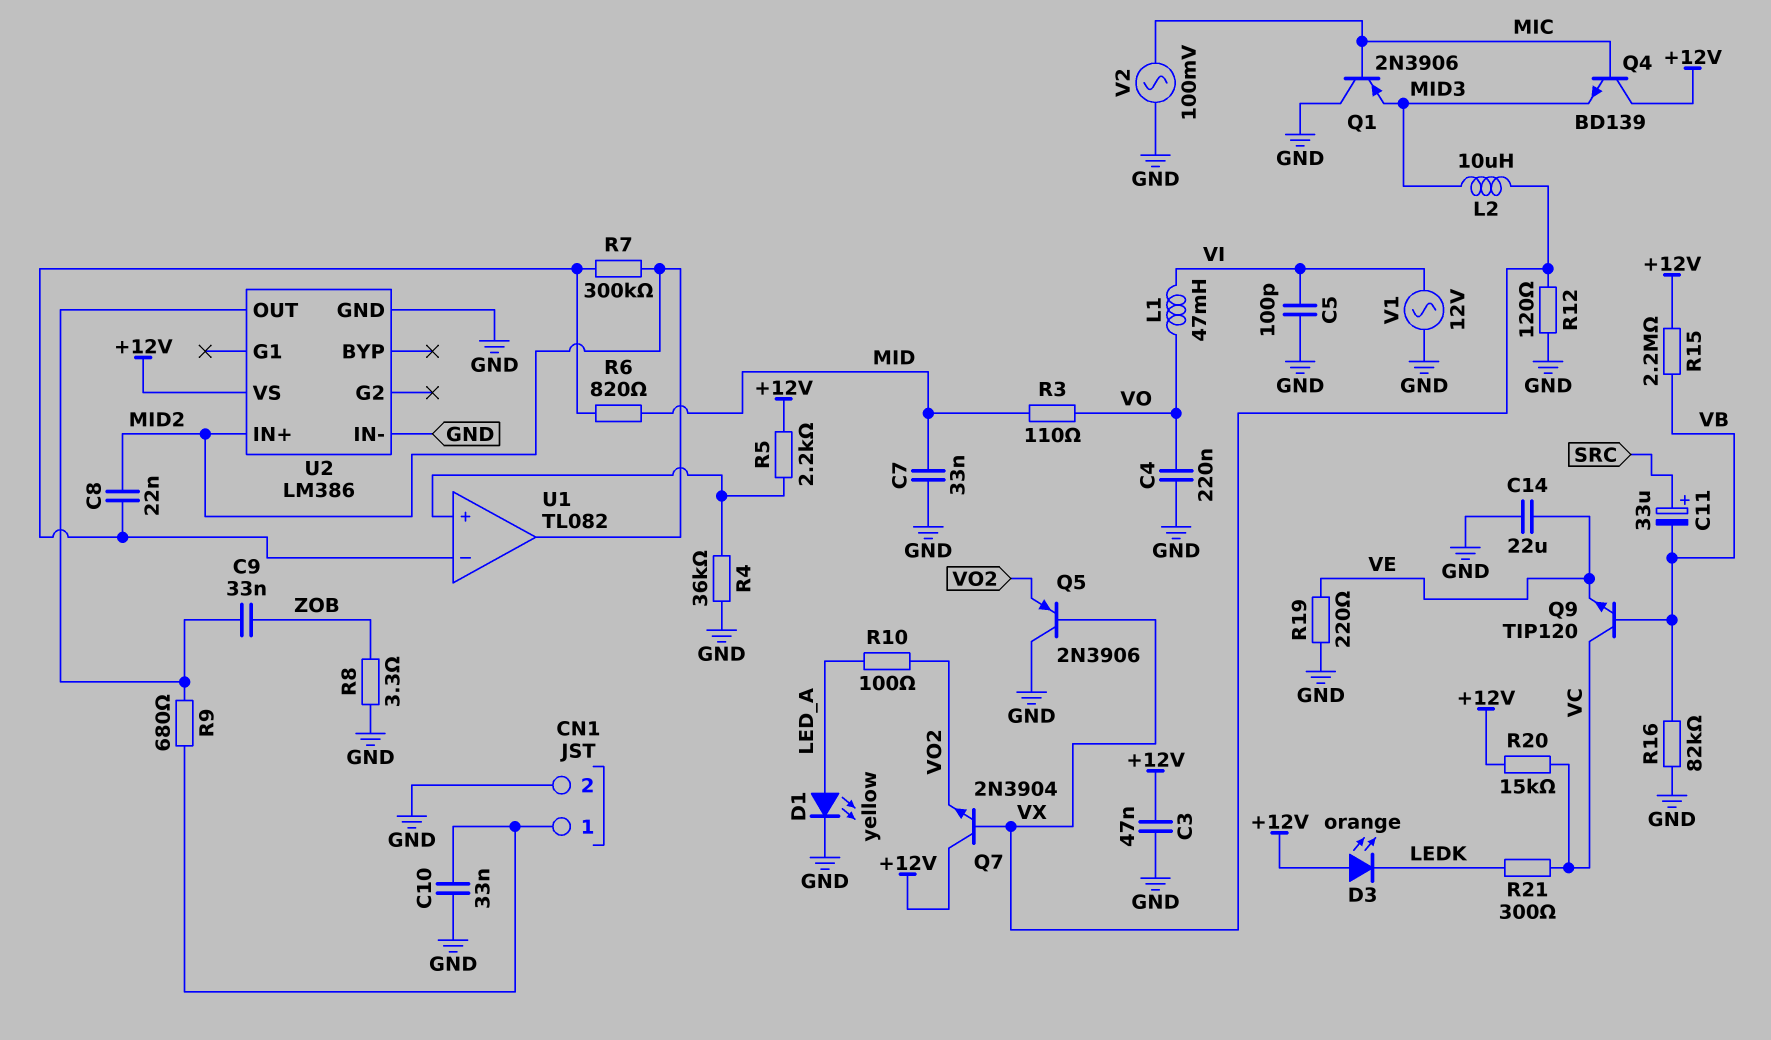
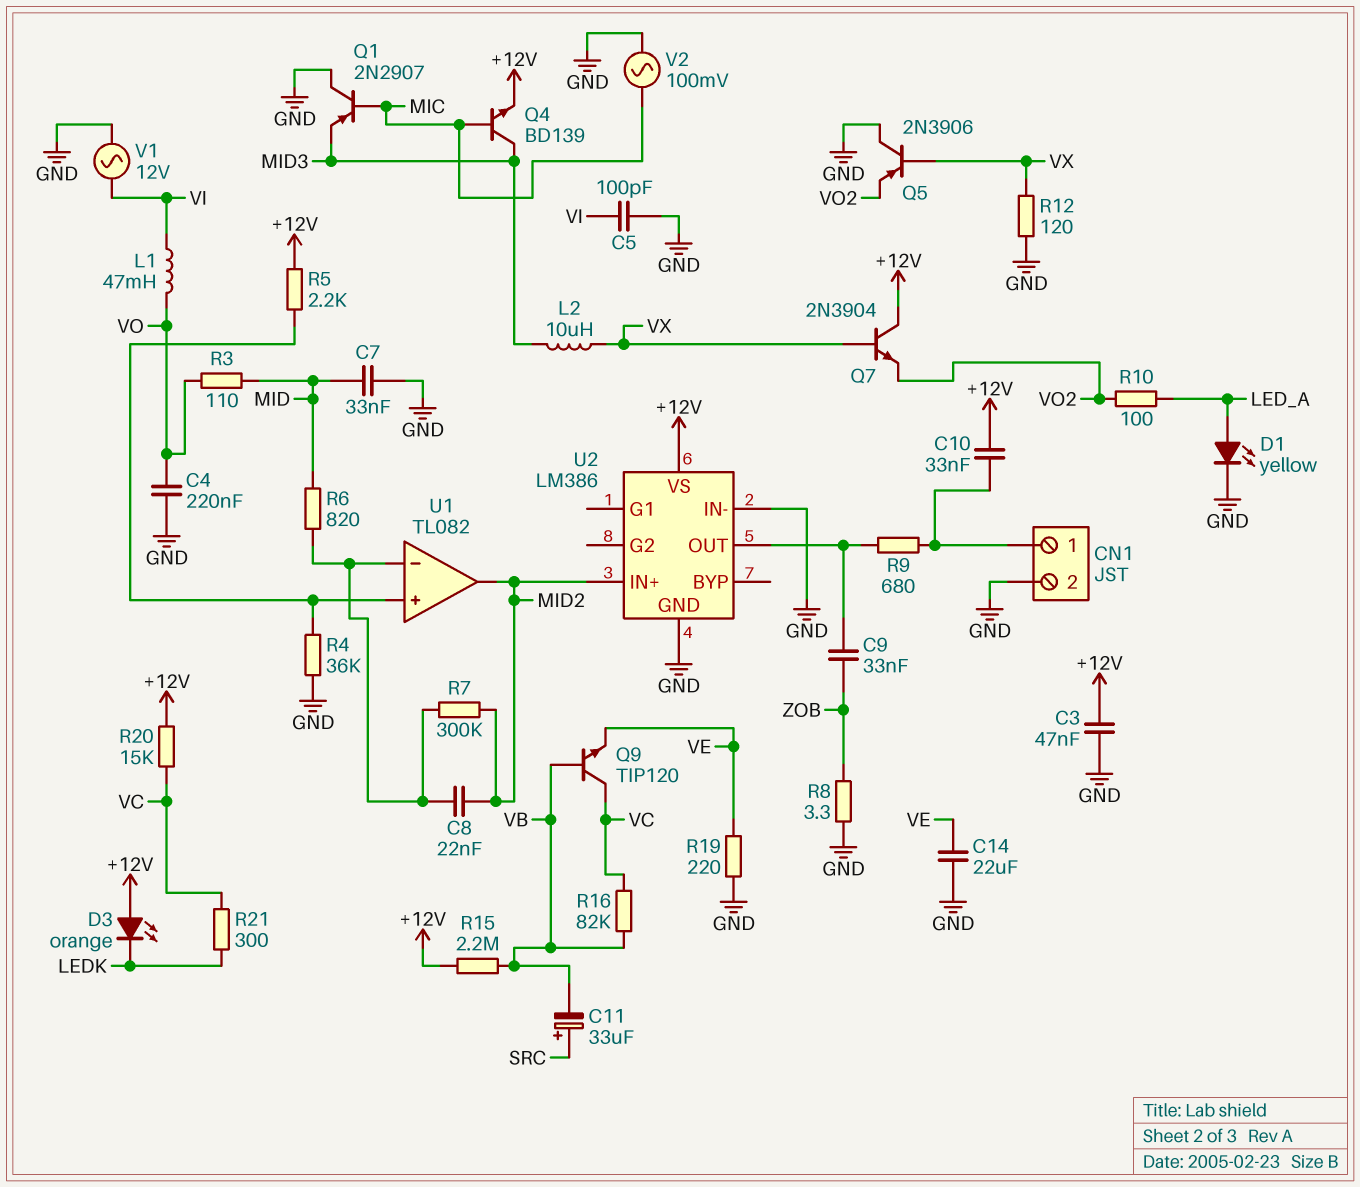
C10: 33nF (CN1/1, GND) -> 33nF (+12V, CN1/1)
Q1: PNP 2N3906 (B MIC, C GND, E MID3) -> PNP 2N2907 (B MIC, C GND, E MID3)
Q4: NPN BD139 (B MIC, C +12V, E MID3) -> NPN BD139 (B MIC, C MID3, E +12V)
R16: 82k (GND, VB) -> 82k (VB, VC)

